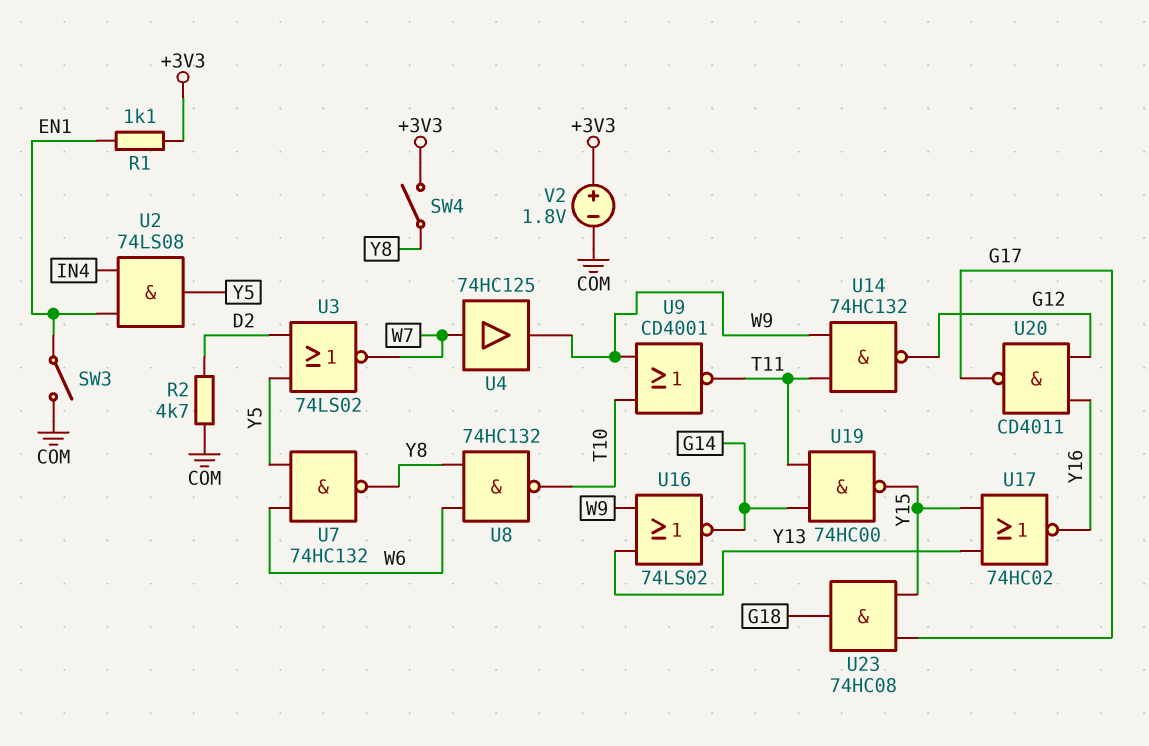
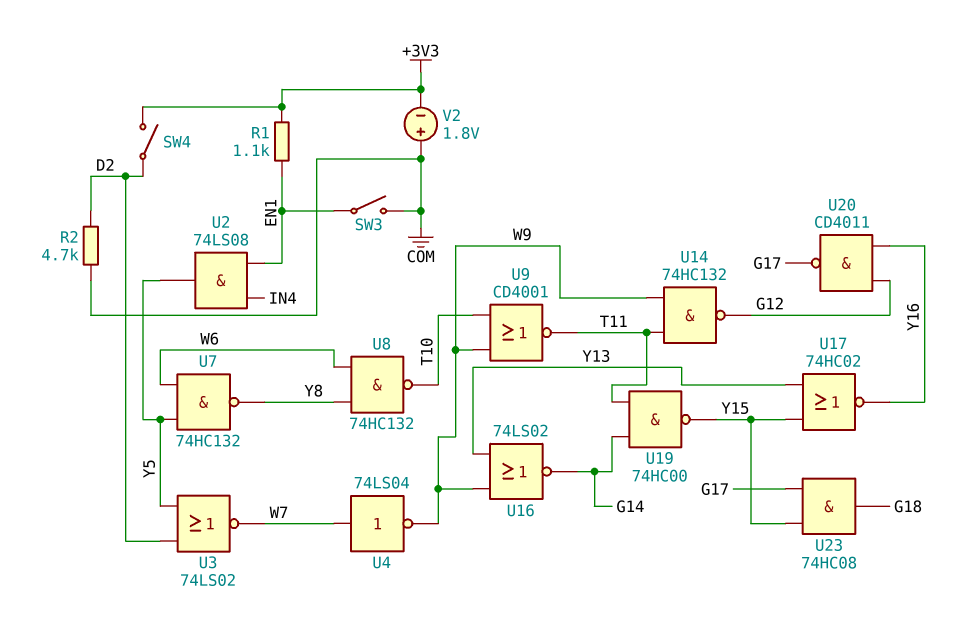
SW4: switch (+3V3, Y8) -> switch (+3V3, D2)
U4: buffer 74HC125 (in W7, out W9) -> NOT 74LS04 (in W7, out W9)
V2: 1.8V (plus +3V3, minus COM) -> 1.8V (plus COM, minus +3V3)

